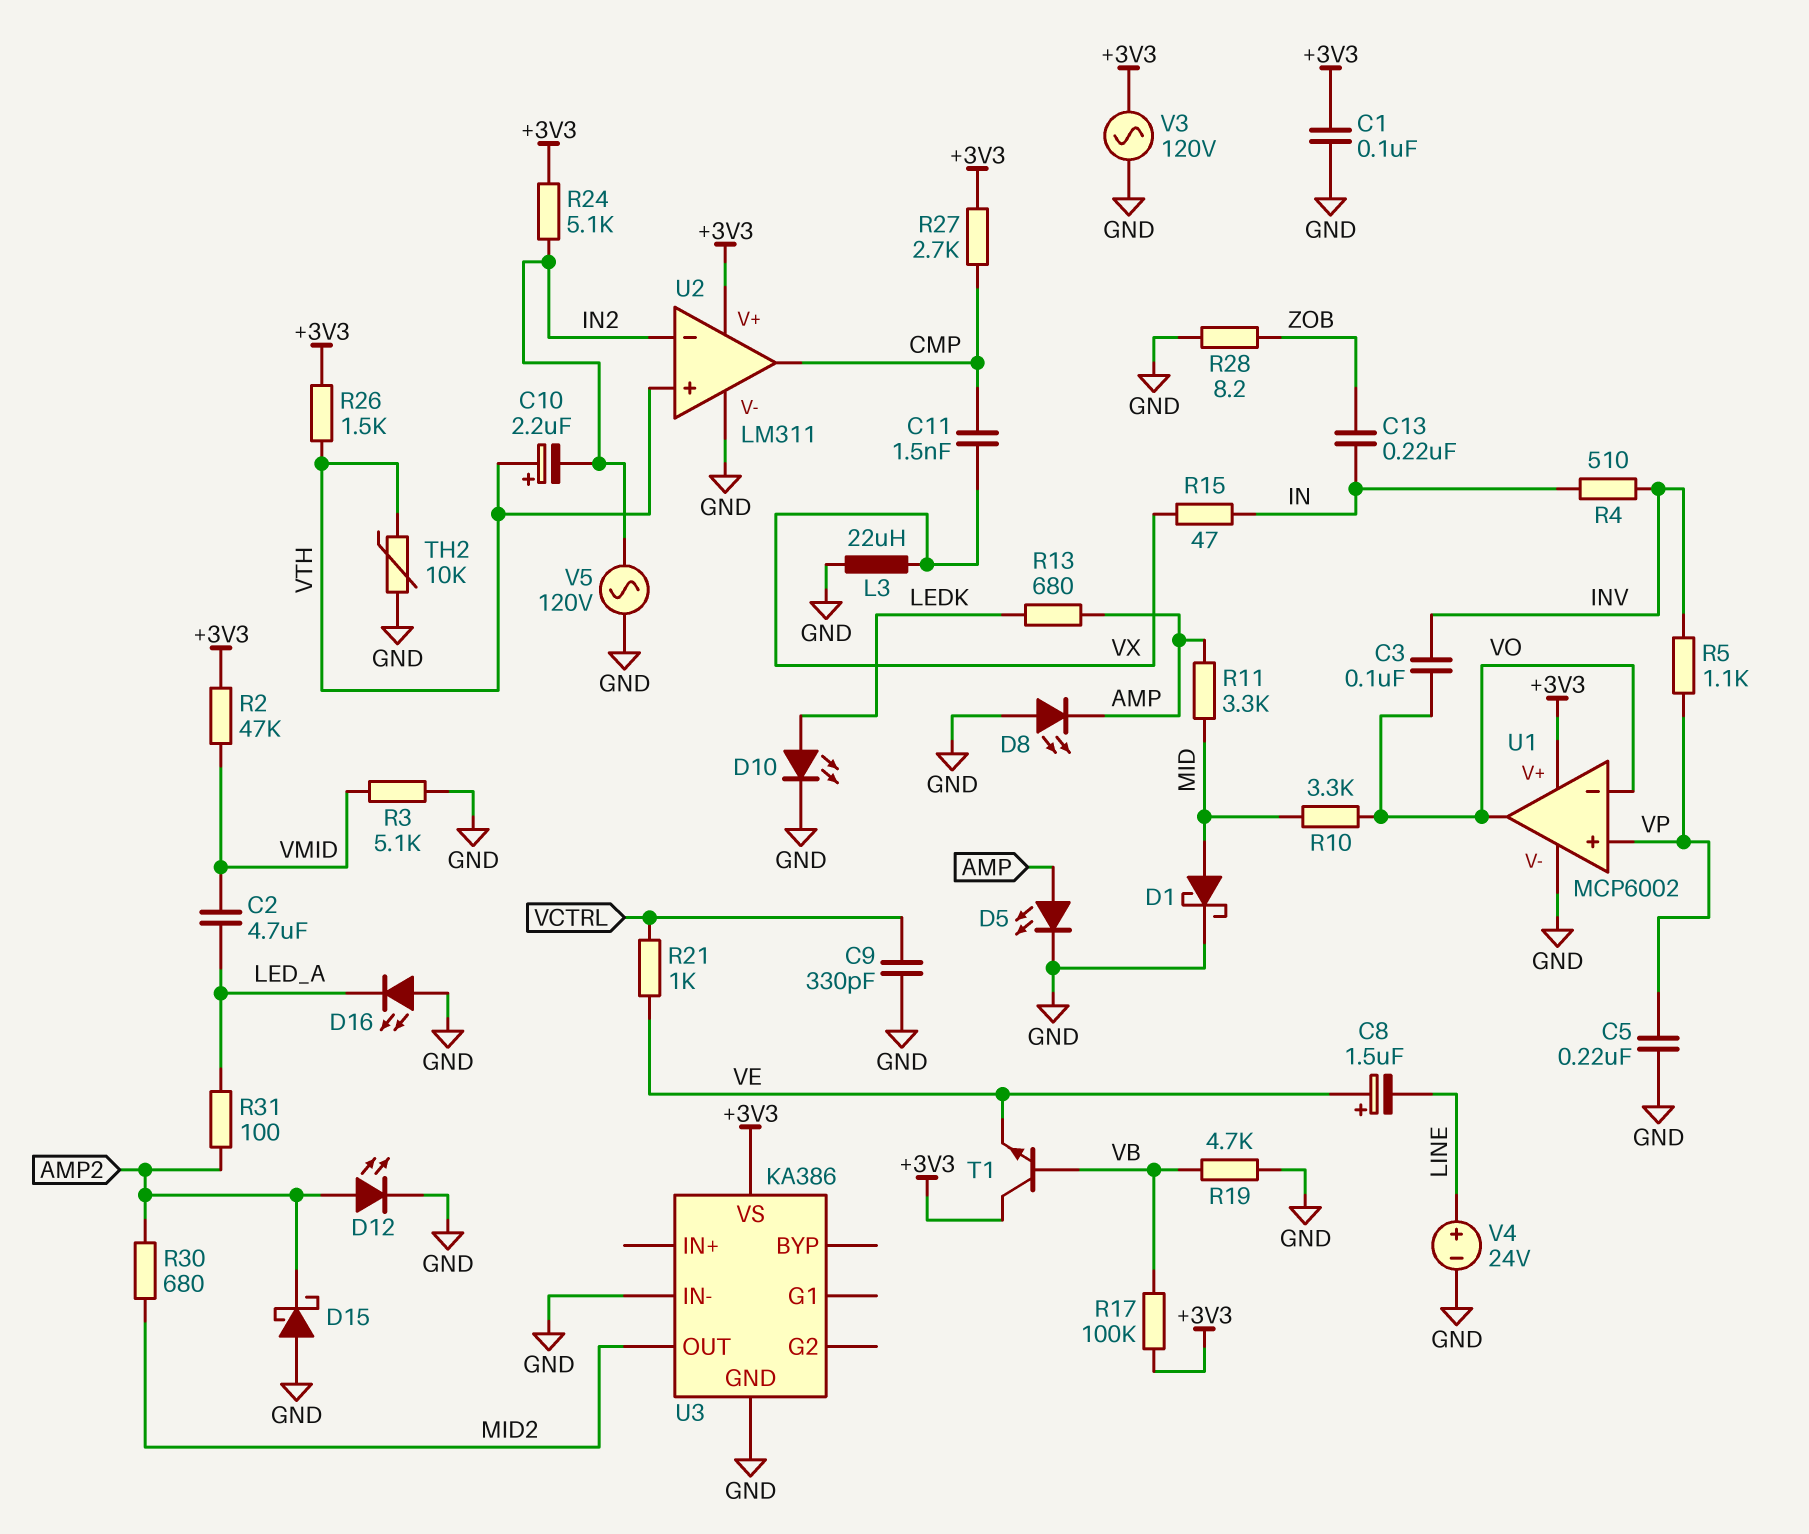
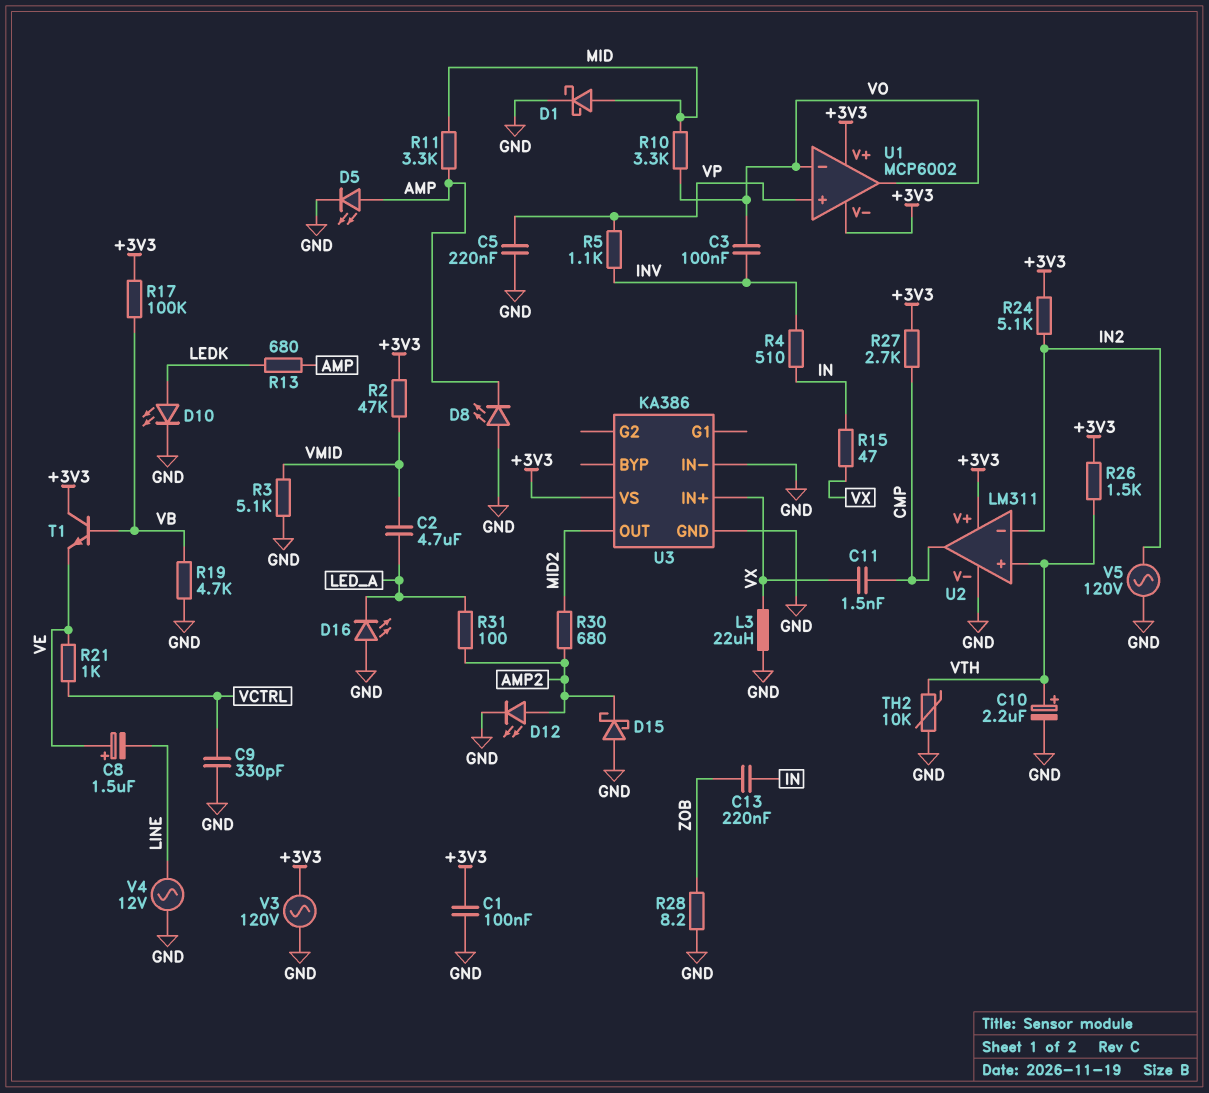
C10: 2.2uF (plus VTH, minus IN2) -> 2.2uF (plus VTH, minus GND)
U1 pin V-: GND -> +3V3
U3 pin IN+: none -> VX
V4: 24V (plus LINE, minus GND) -> AC 12V (GND, LINE)

